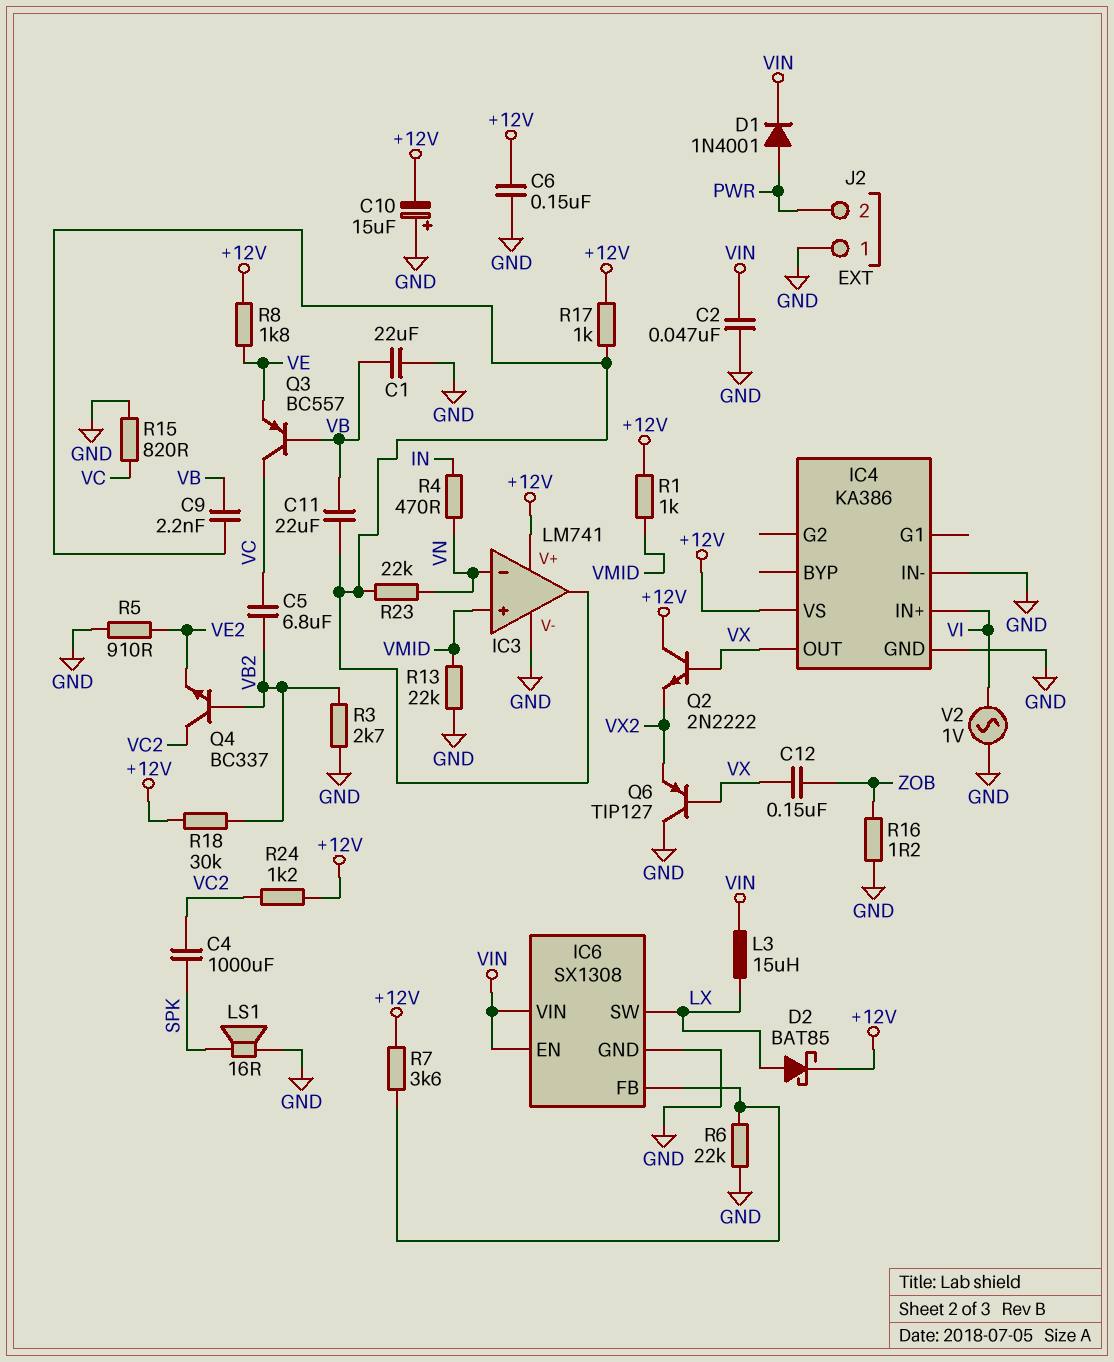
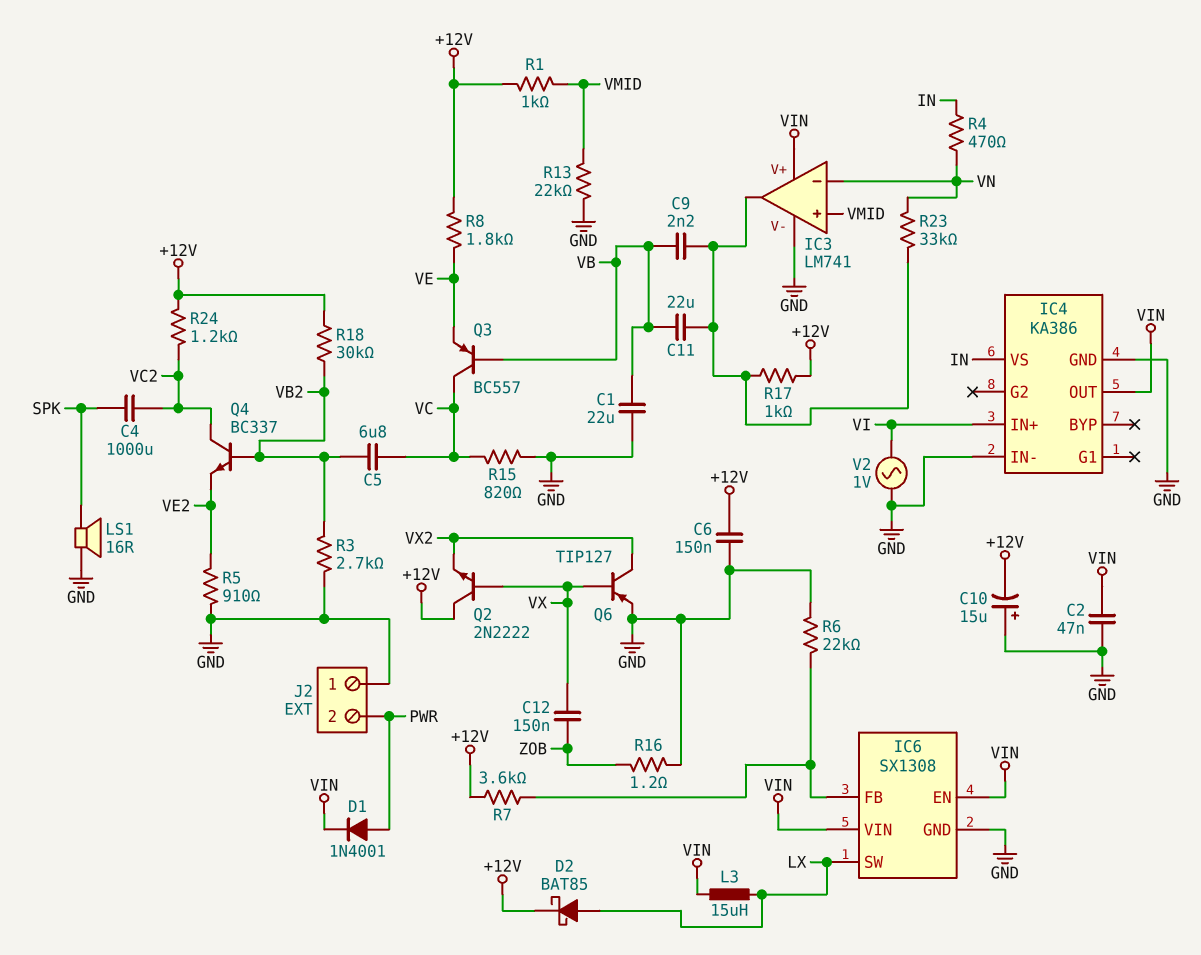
IC3 pin V+: +12V -> VIN
IC4 pin OUT: VX -> VIN
IC4 pin VS: +12V -> IN
Q6: PNP TIP127 (B VX, C GND, E VX2) -> PNP TIP127 (B VX, C VX2, E GND)
R23: 22k (IC3/out, VN) -> 33k (IC3/out, VN)

